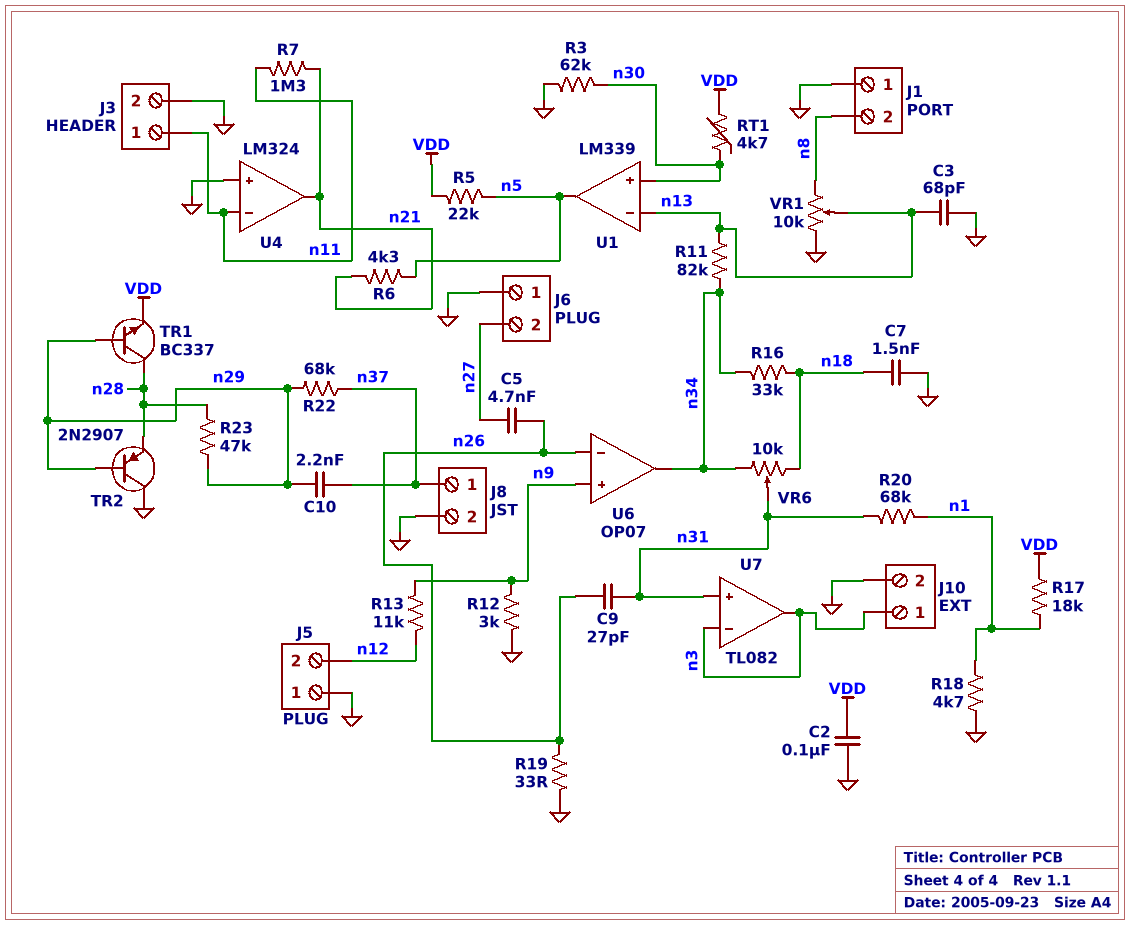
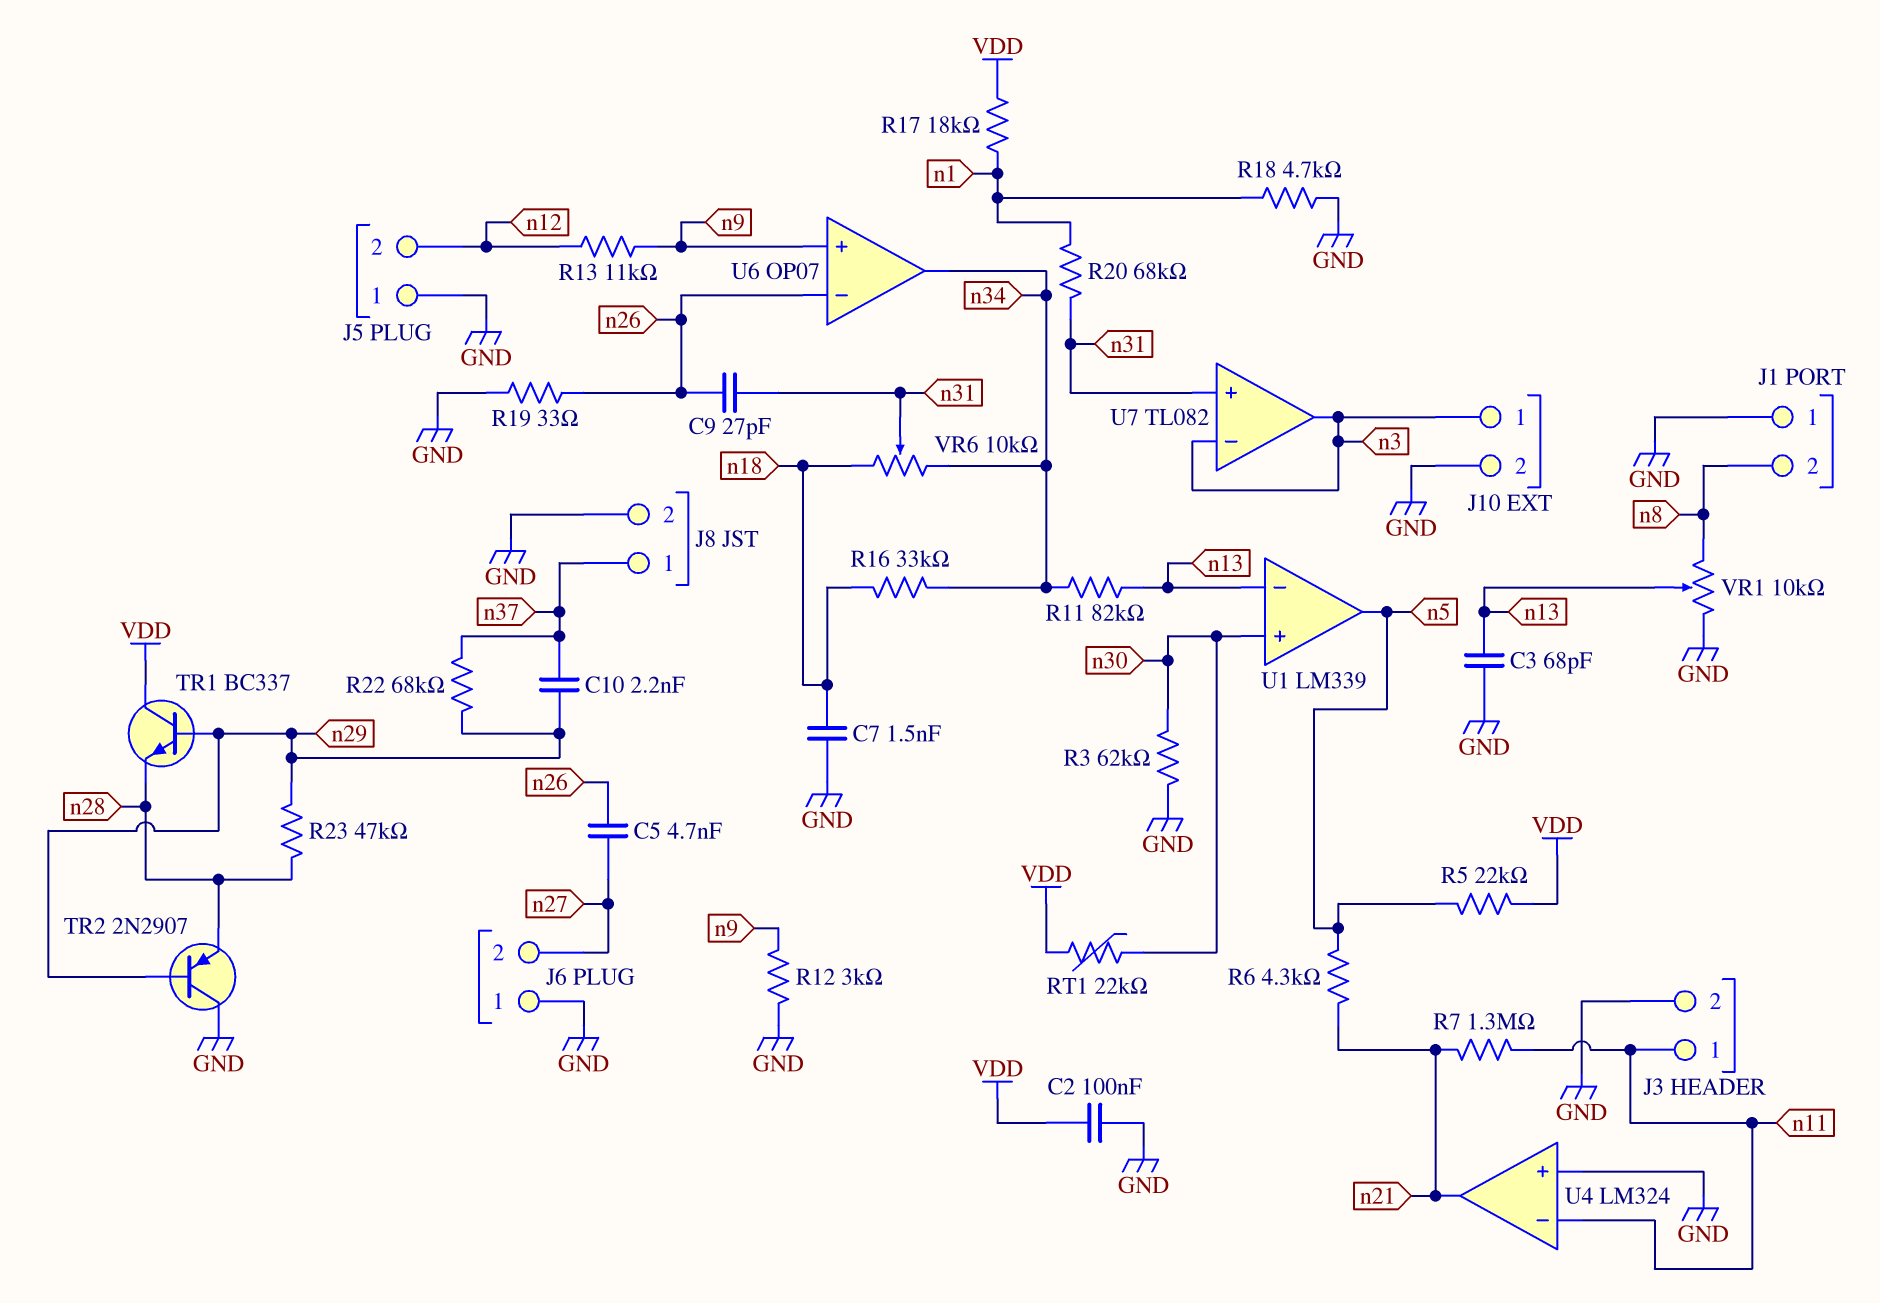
RT1: 4.7k (VDD, n30) -> 22k (VDD, n30)
TR1: NPN BC337 (B n29, C n28, E VDD) -> NPN BC337 (B n29, C VDD, E n28)

